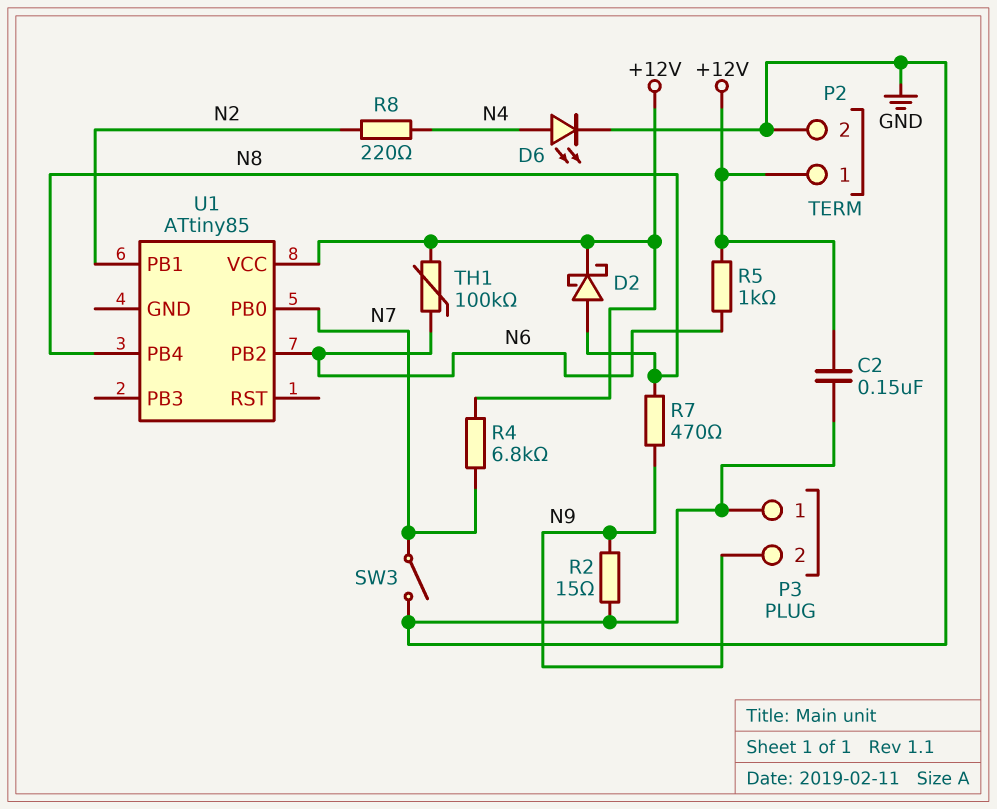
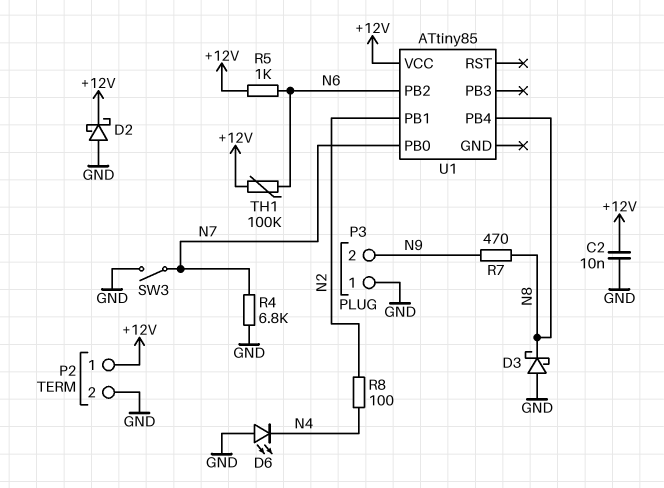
C2: 150nF (+12V, GND) -> 10nF (+12V, GND)
D2: schottky (A N8, K +12V) -> schottky (A GND, K +12V)
D3: none -> schottky (A GND, K N8)
D6: LED (A N4, K GND) -> LED (A GND, K N4)
R2: 15 (GND, N9) -> none
R4: 6.8k (+12V, N7) -> 6.8k (GND, N7)
R8: 220 (N2, N4) -> 100 (N2, N4)

